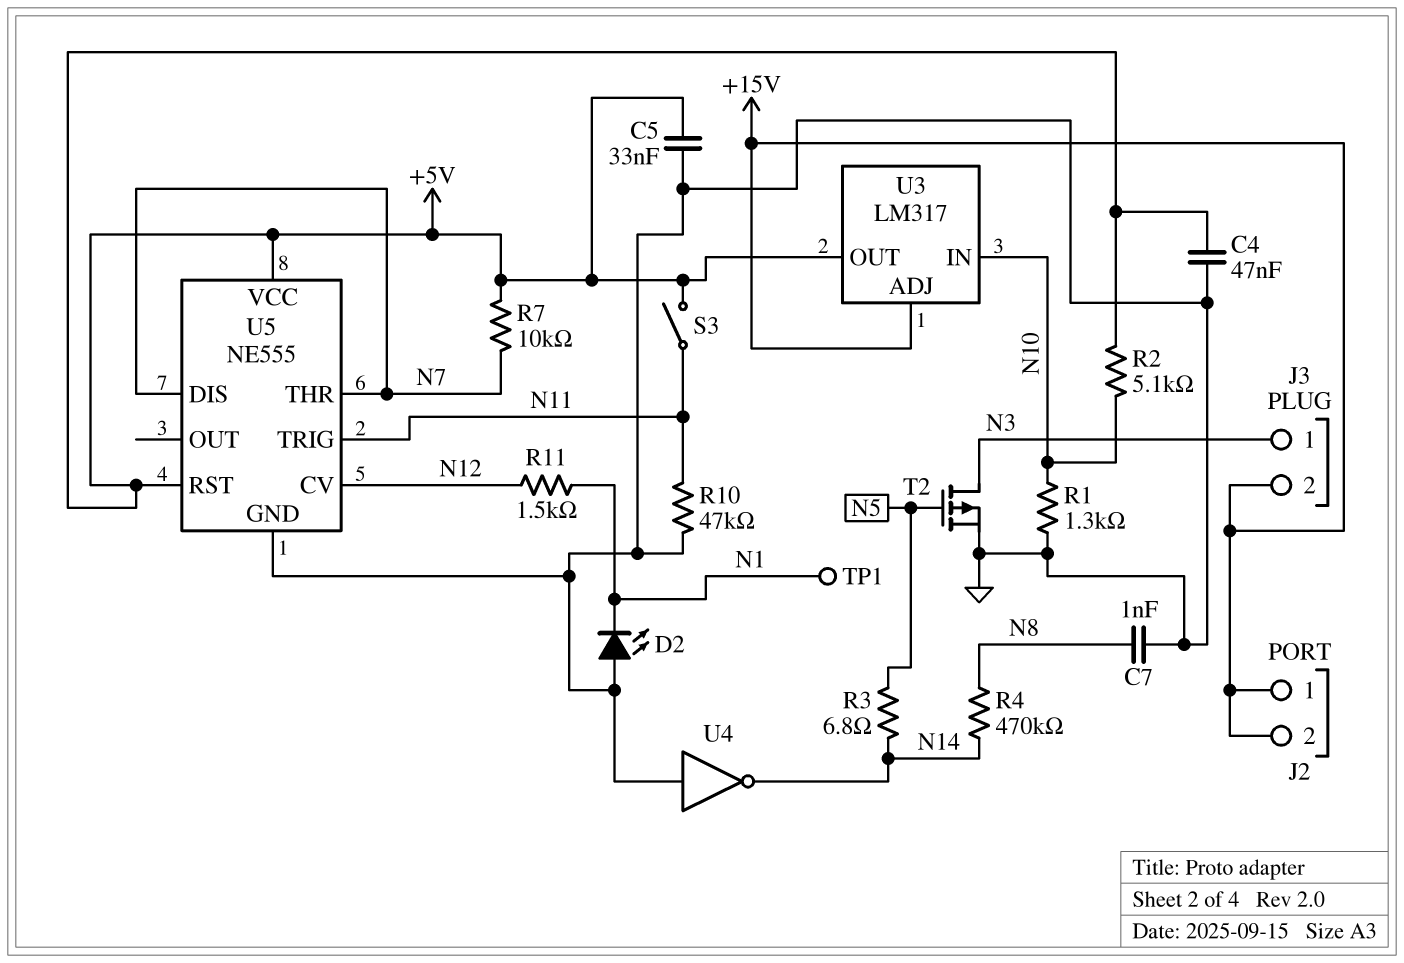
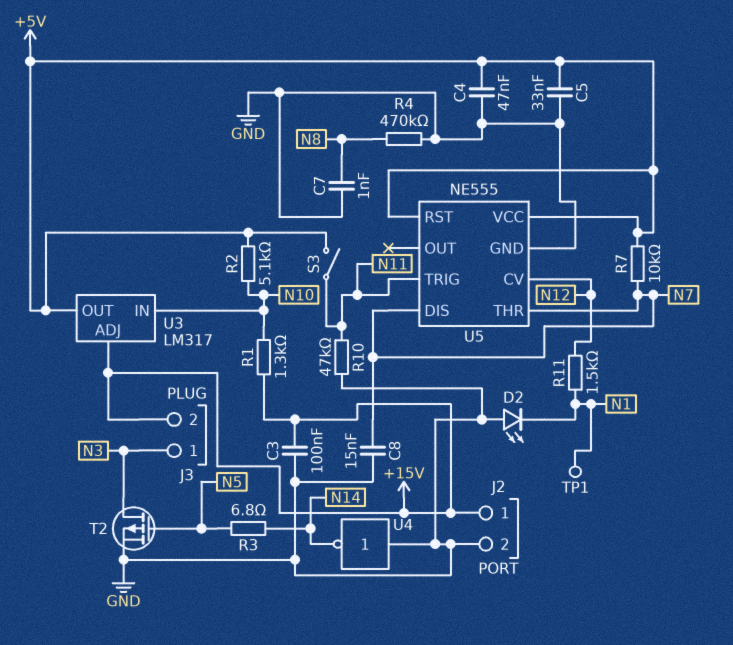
C3: none -> 100nF (+15V, GND)
C8: none -> 15nF (GND, N7)
J2 pin 2: +15V -> GND
R1: 1.3k (GND, N10) -> 1.3k (+15V, N10)
R4: 470k (N8, N14) -> 470k (GND, N8)

